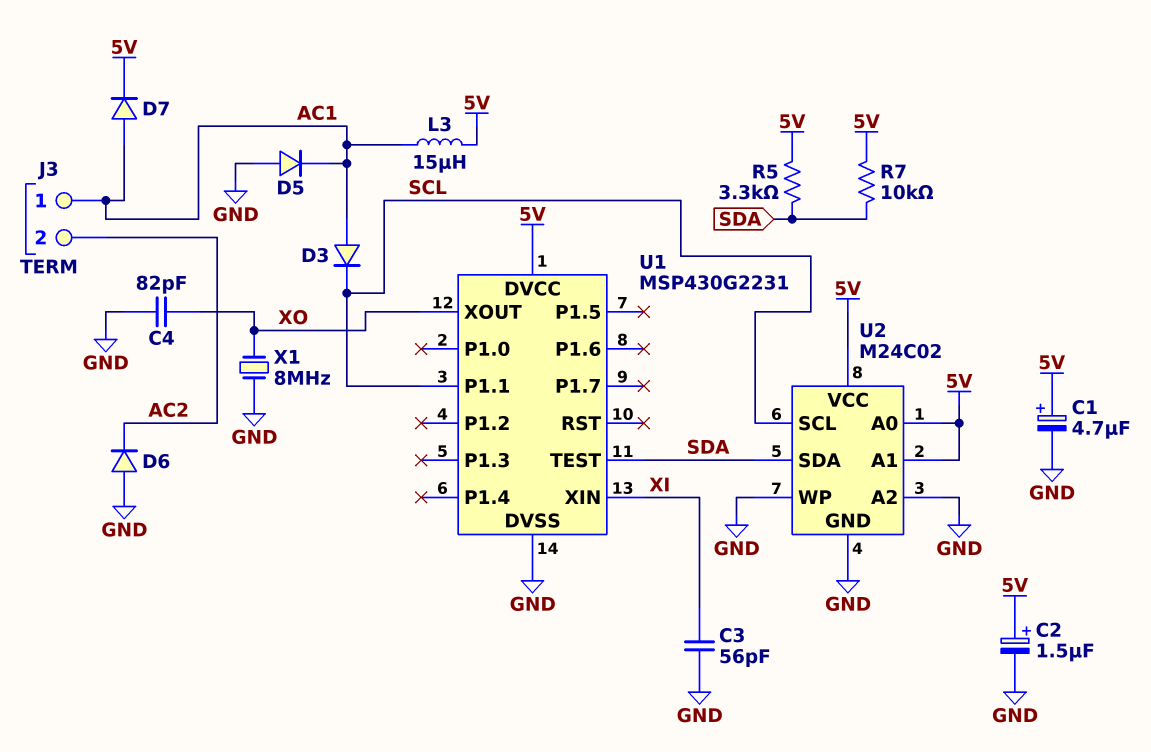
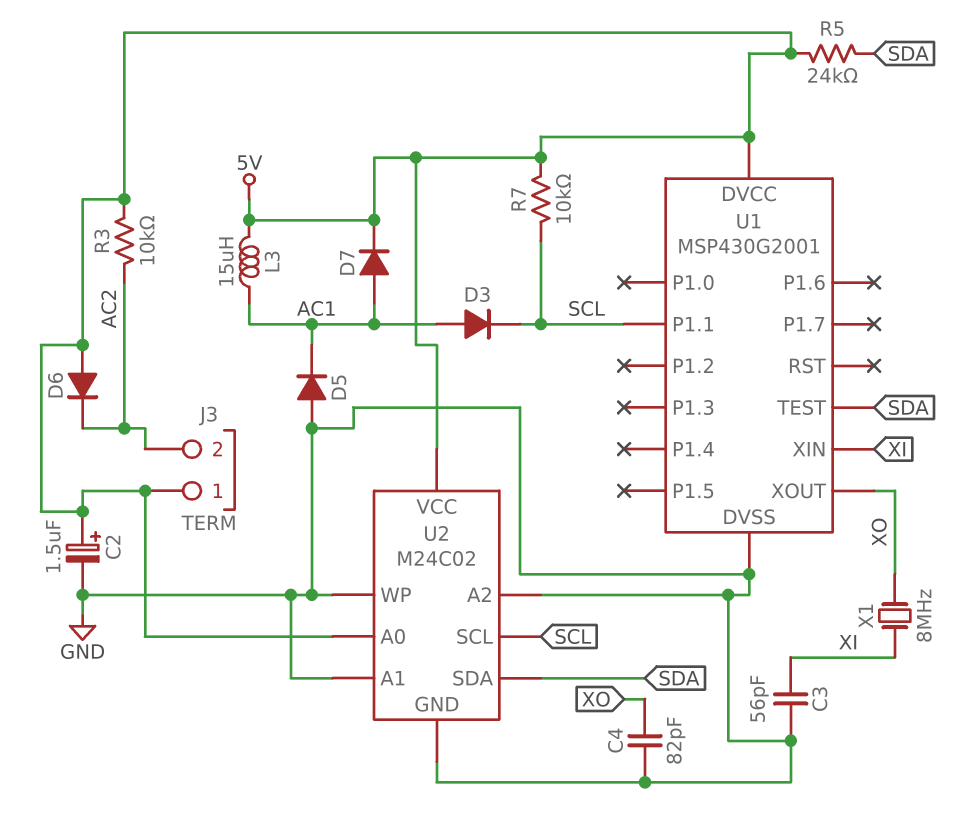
C1: 4.7uF (plus 5V, minus GND) -> none
D6: diode (A GND, K AC2) -> diode (A 5V, K AC2)
J3 pin 1: AC1 -> 5V
R3: none -> 10k (5V, AC2)
R5: 3.3k (5V, SDA) -> 24k (5V, SDA)
R7: 10k (5V, SDA) -> 10k (5V, SCL)
U1: MSP430G2231 -> MSP430G2001
U2 pin A1: 5V -> GND
X1: 8MHz (GND, XO) -> 8MHz (XI, XO)

